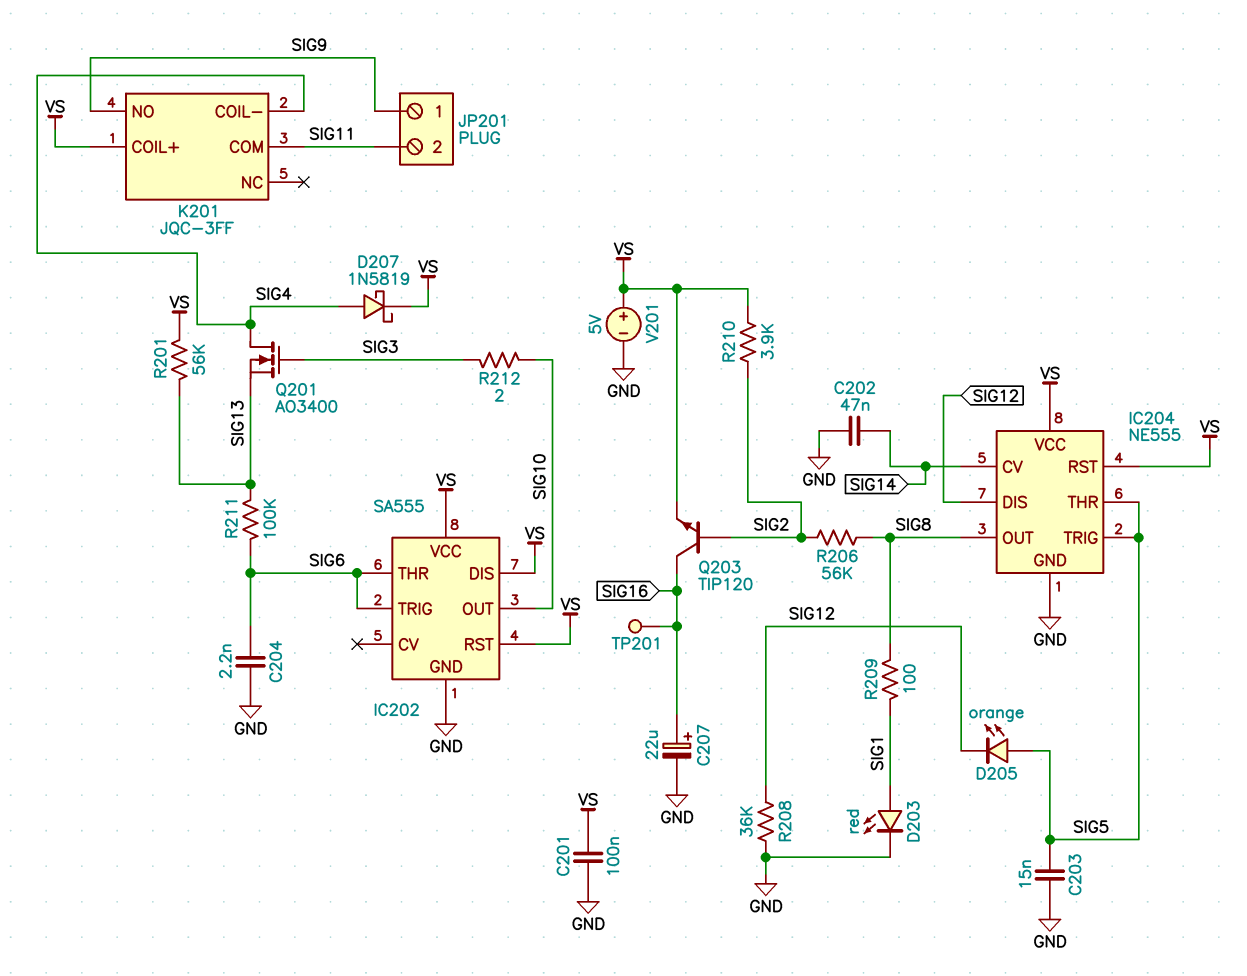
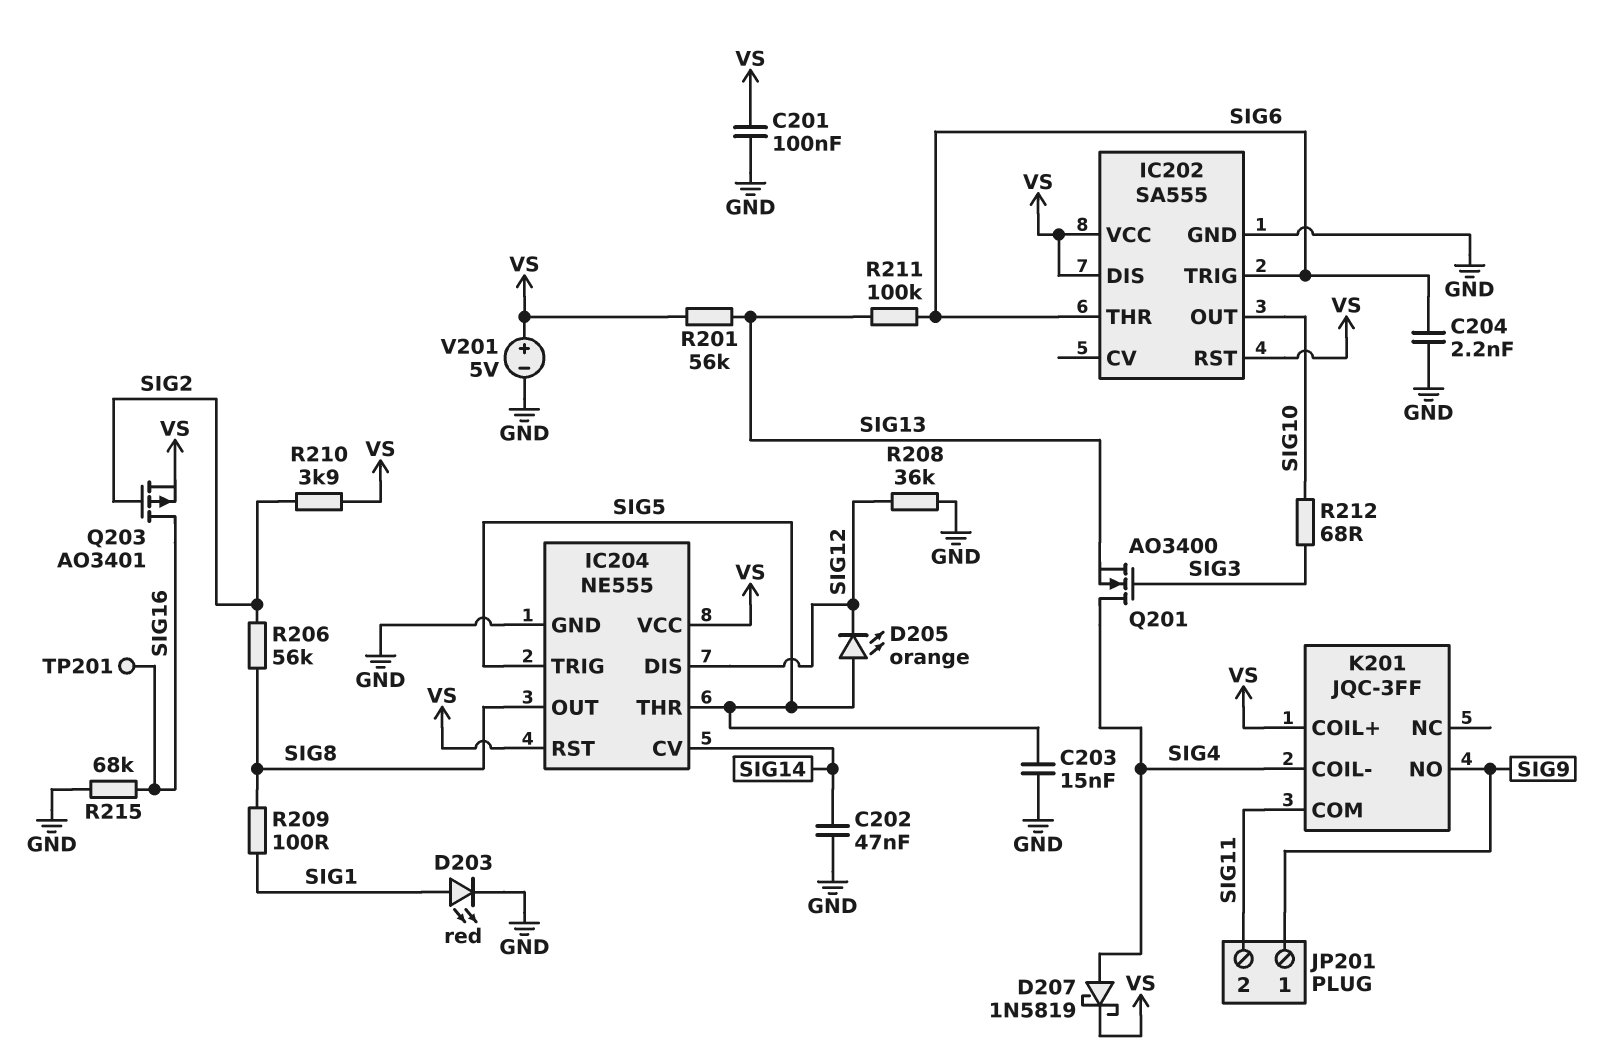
C207: 22uF (plus SIG16, minus GND) -> none
Q203: NPN TIP120 (B SIG2, C SIG16, E VS) -> PMOS AO3401 (G SIG2, D SIG16, S VS)
R212: 2 (SIG3, SIG10) -> 68 (SIG3, SIG10)
R215: none -> 68k (GND, SIG16)

